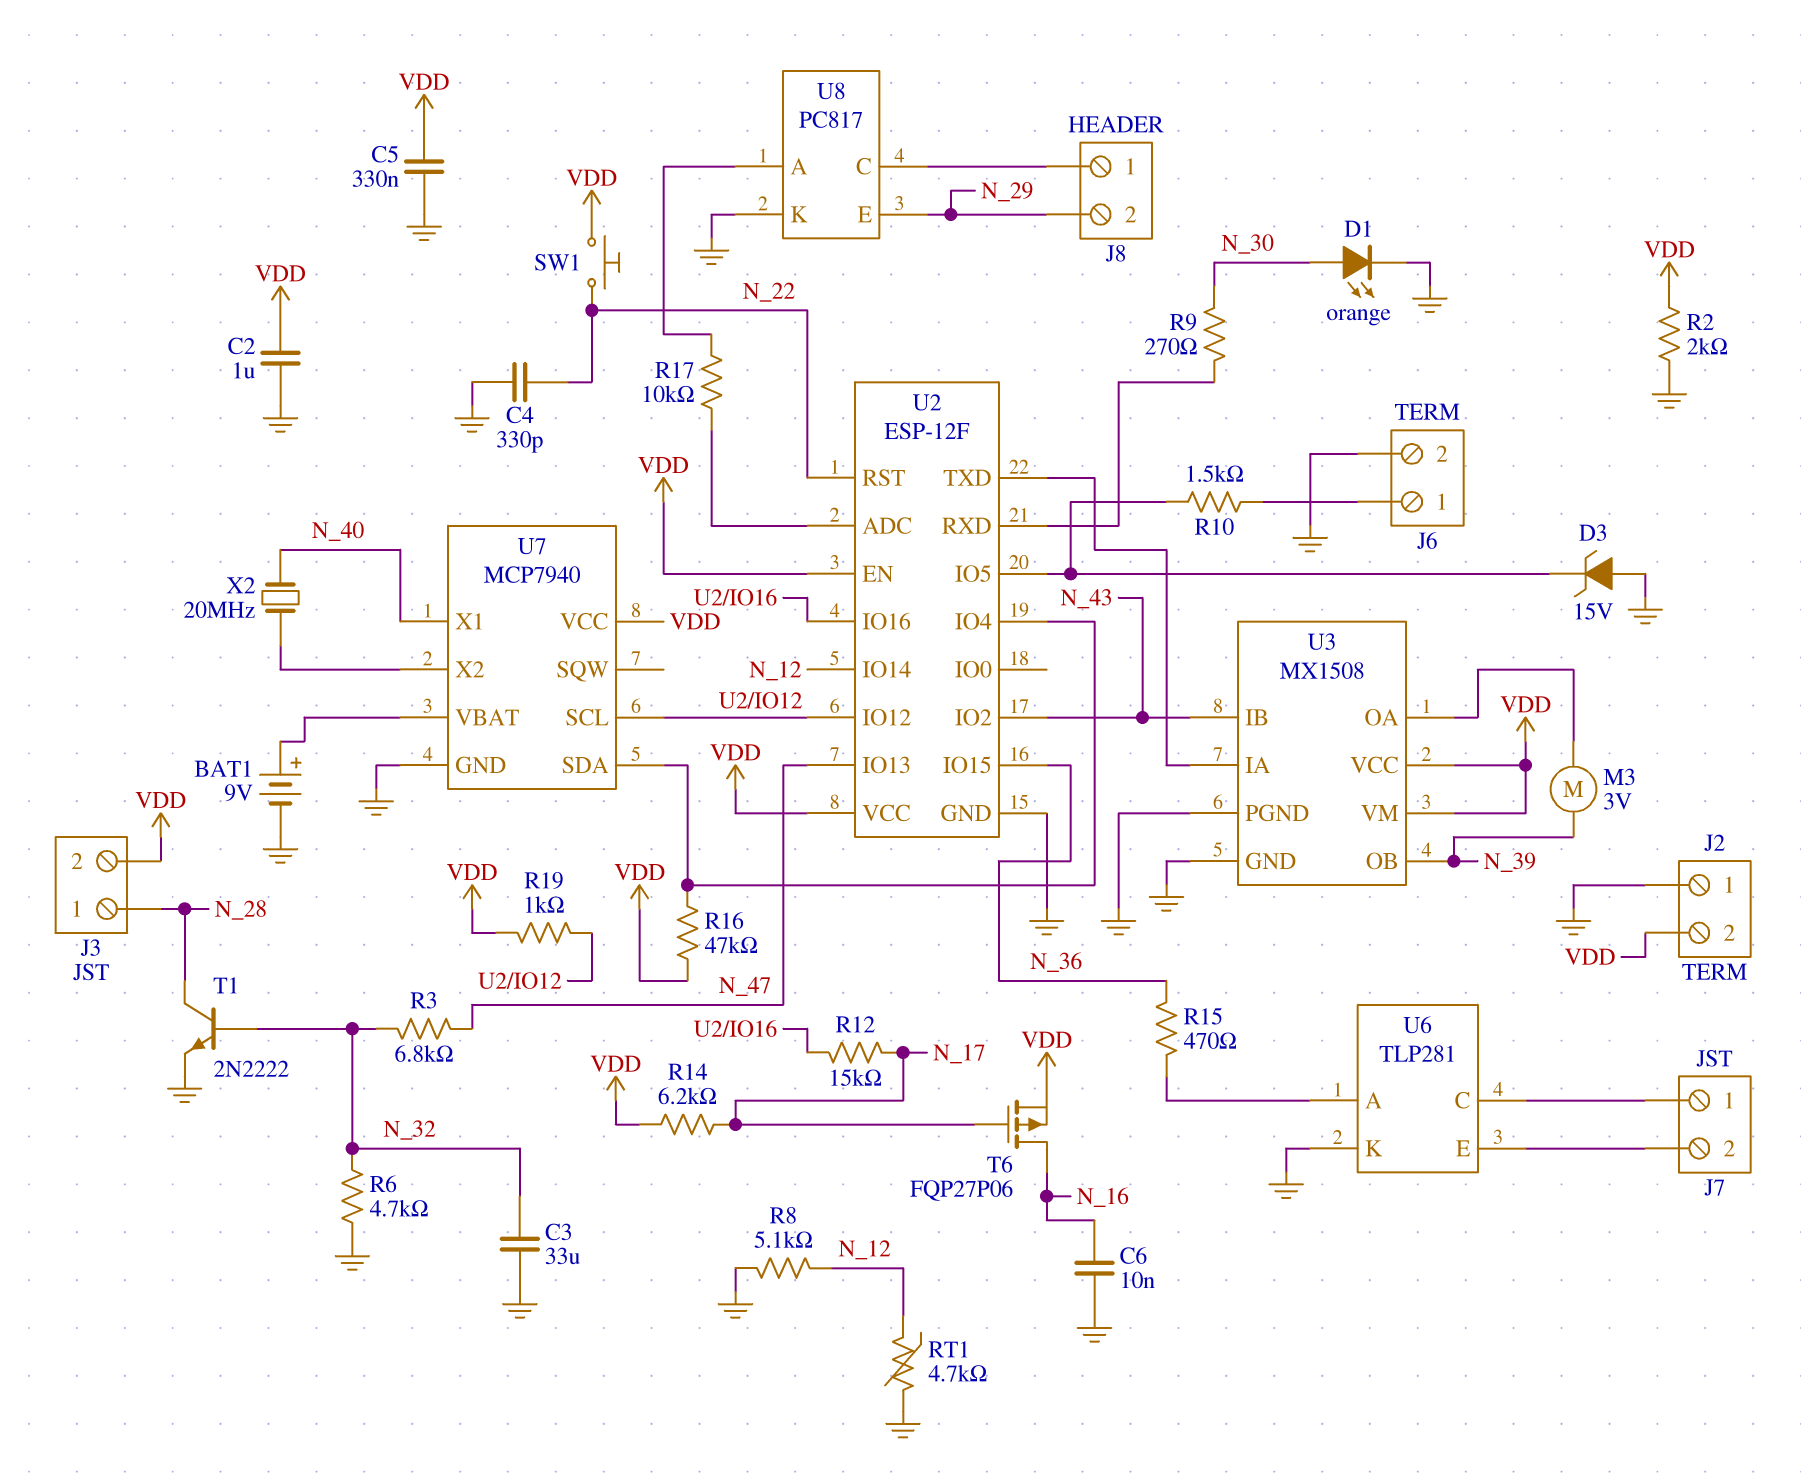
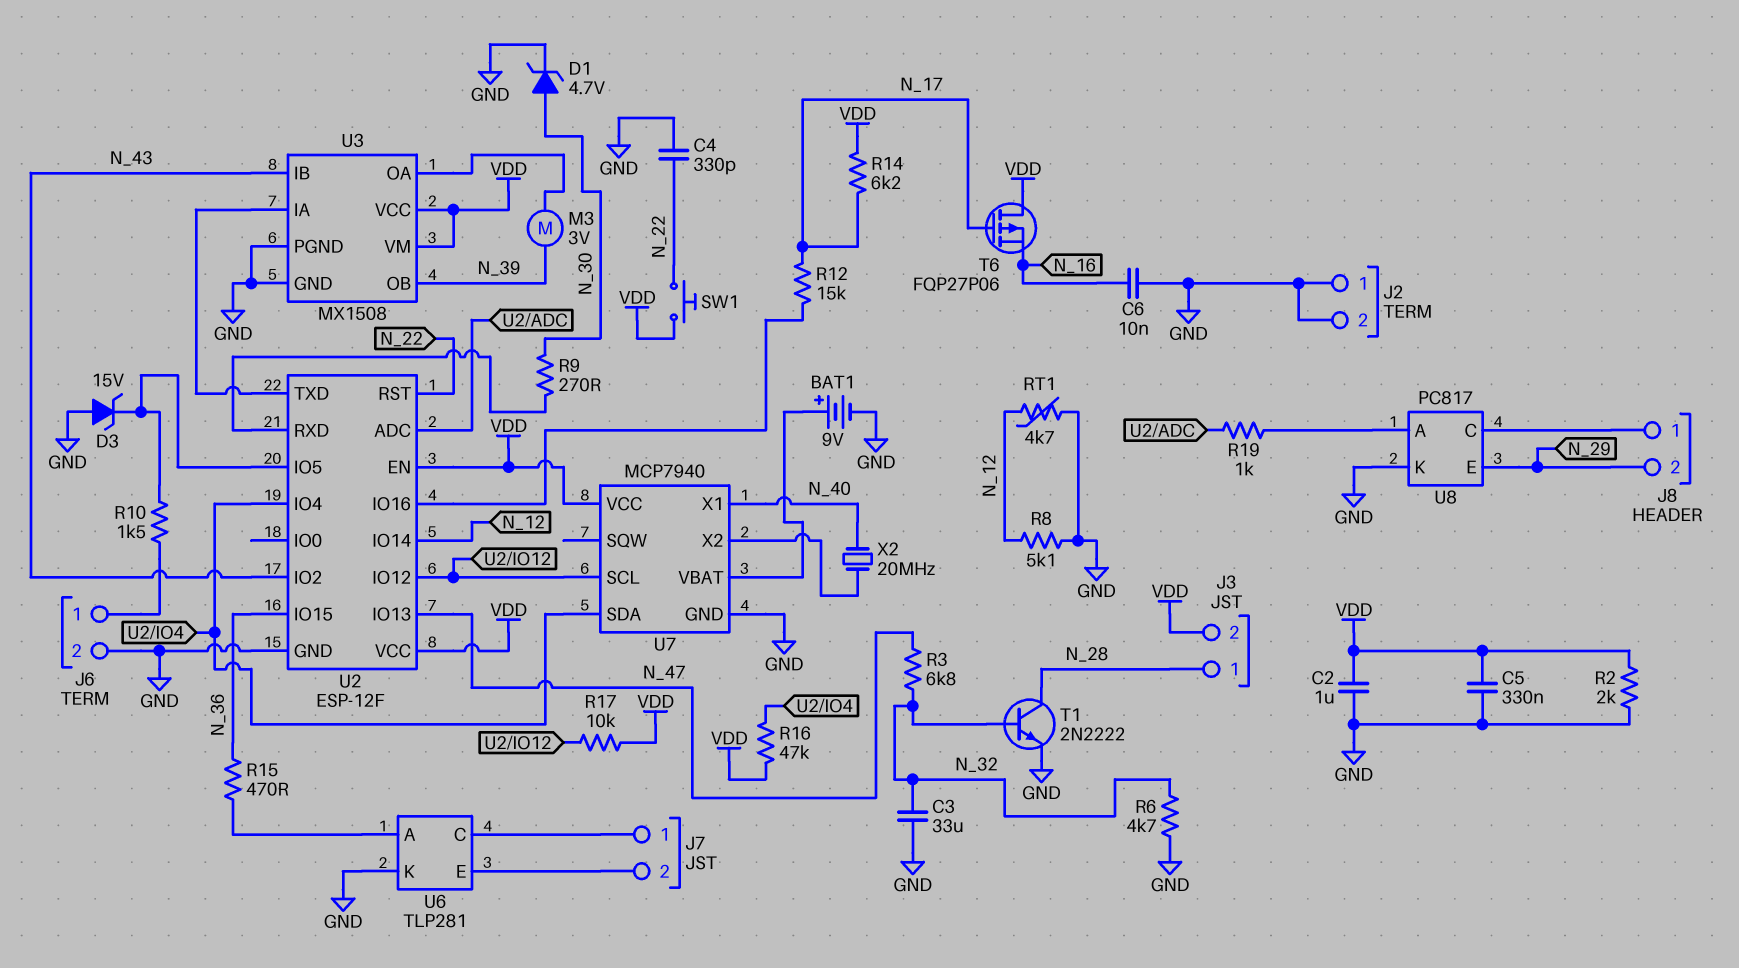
D1: LED orange (A N_30, K GND) -> zener 4.7V (A N_30, K GND)
J2 pin 2: VDD -> GND
R17: 10k (U2/ADC, U8/A) -> 10k (U2/IO12, VDD)
R19: 1k (U2/IO12, VDD) -> 1k (U2/ADC, U8/A)
T6: PMOS FQP27P06 (G N_17, D N_16, S VDD) -> PMOS FQP27P06 (G N_17, D VDD, S N_16)

